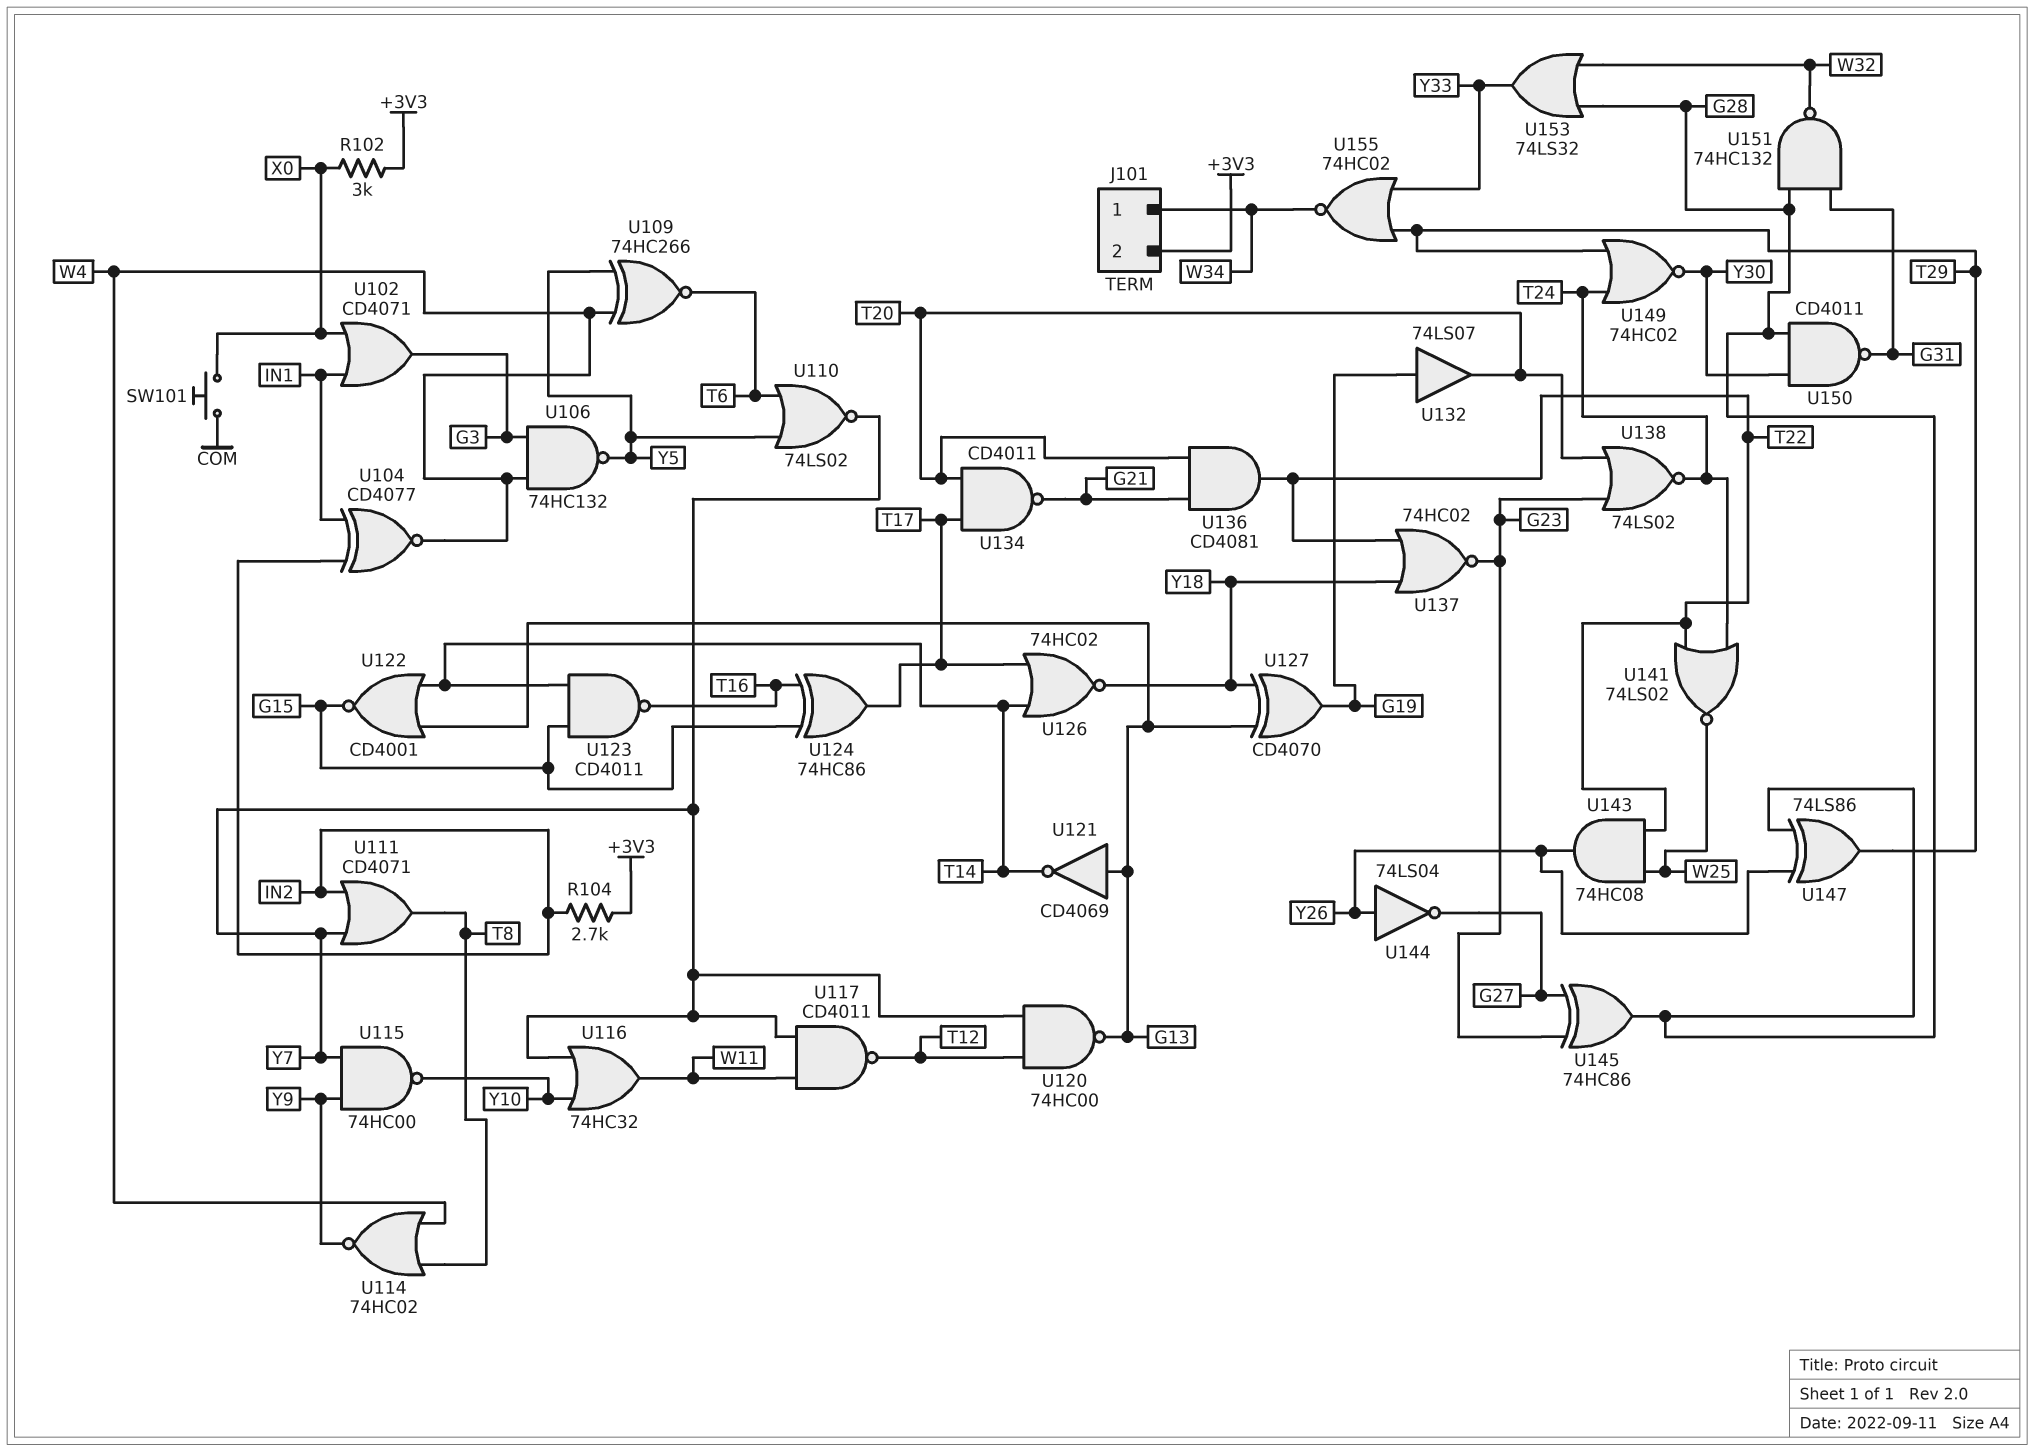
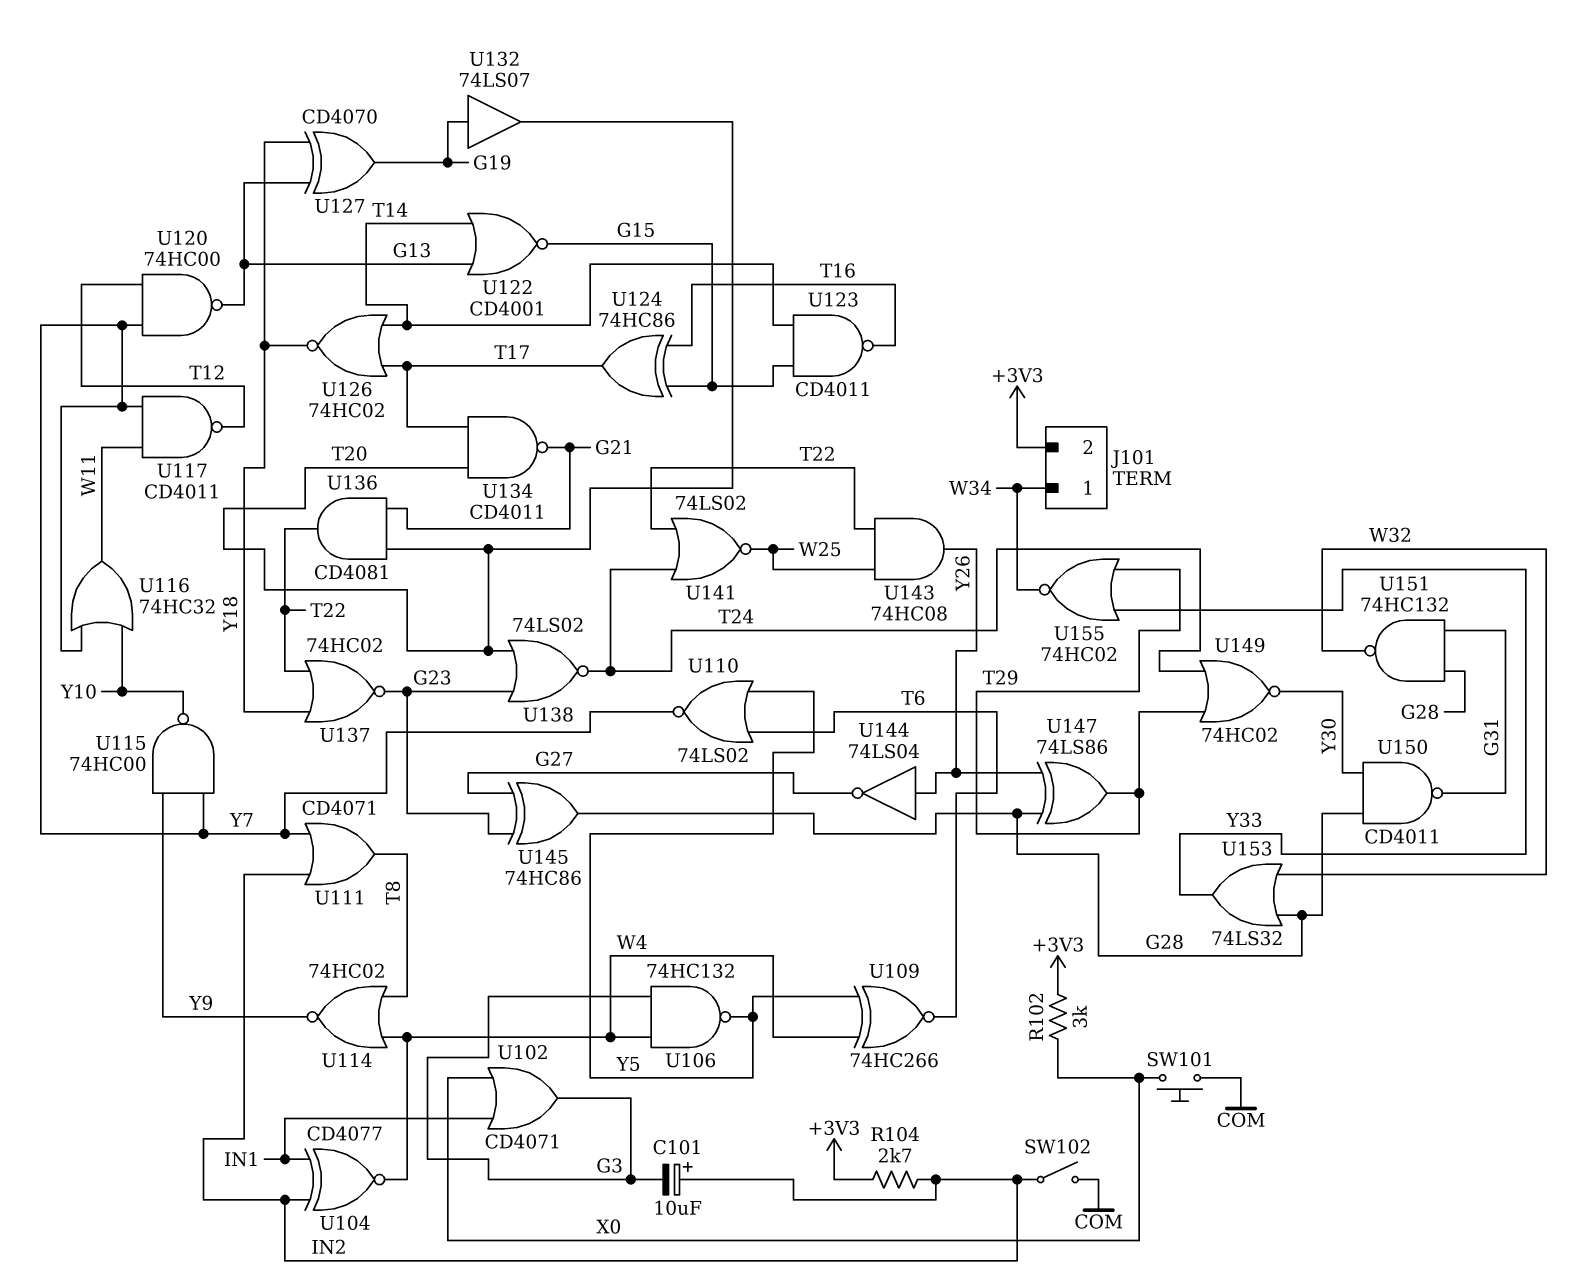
C101: none -> 10uF (plus IN2, minus G3)
SW102: none -> switch (COM, IN2)
U121: NOT CD4069 (in G13, out T14) -> none

